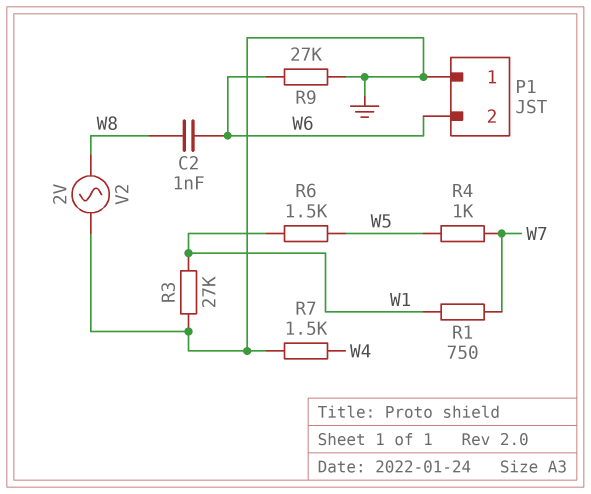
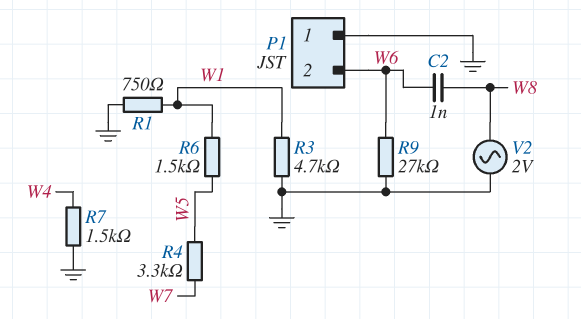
R1: 750 (W1, W7) -> 750 (GND, W1)
R3: 27k (GND, W1) -> 4.7k (GND, W1)
R4: 1k (W5, W7) -> 3.3k (W5, W7)

